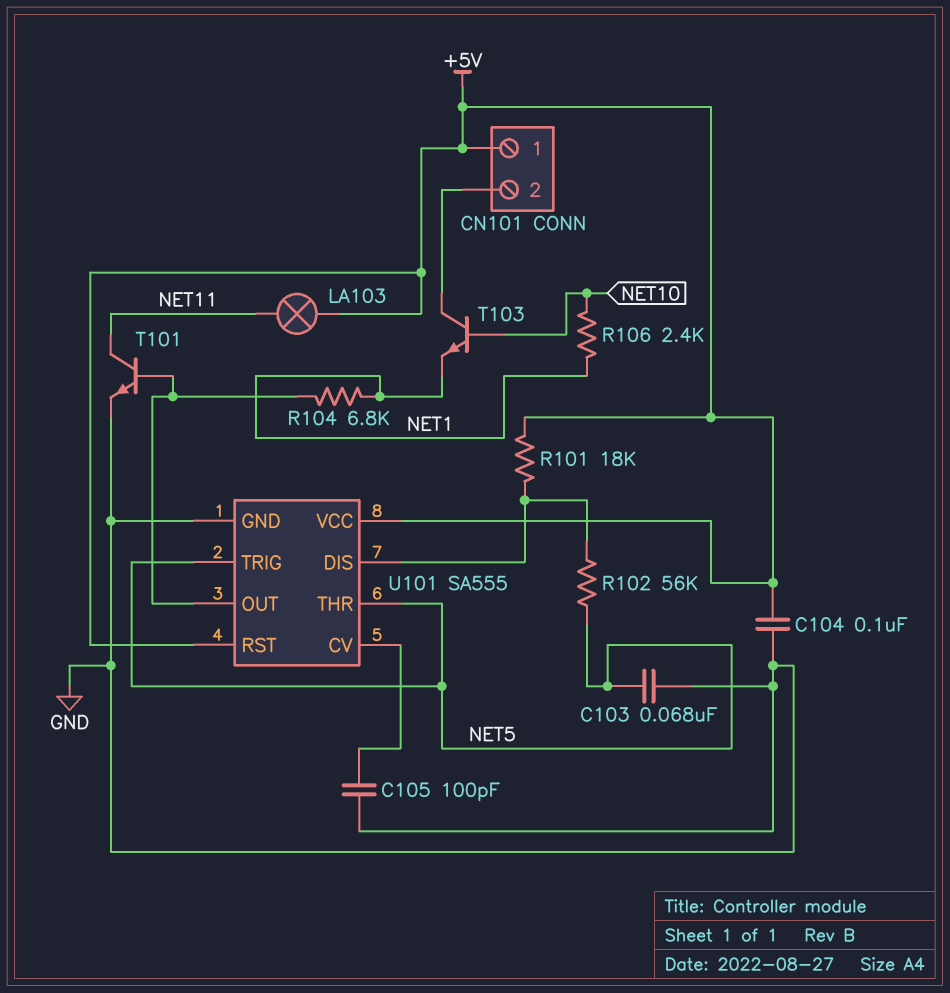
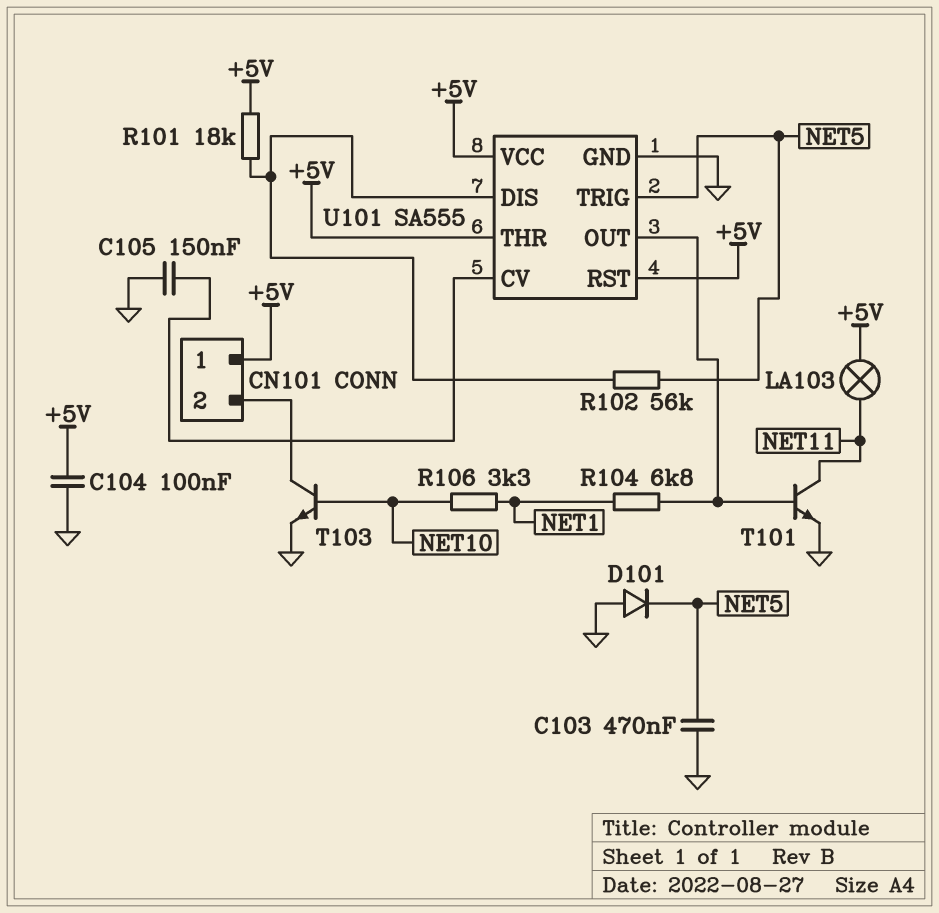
C103: 68nF (GND, NET5) -> 470nF (GND, NET5)
C105: 100pF (GND, U101/CV) -> 150nF (GND, U101/CV)
D101: none -> diode (A GND, K NET5)
R106: 2.4k (NET1, NET10) -> 3.3k (NET1, NET10)
T103: NPN (B NET10, C CN101/2, E NET1) -> NPN (B NET10, C CN101/2, E GND)
U101 pin THR: NET5 -> +5V

